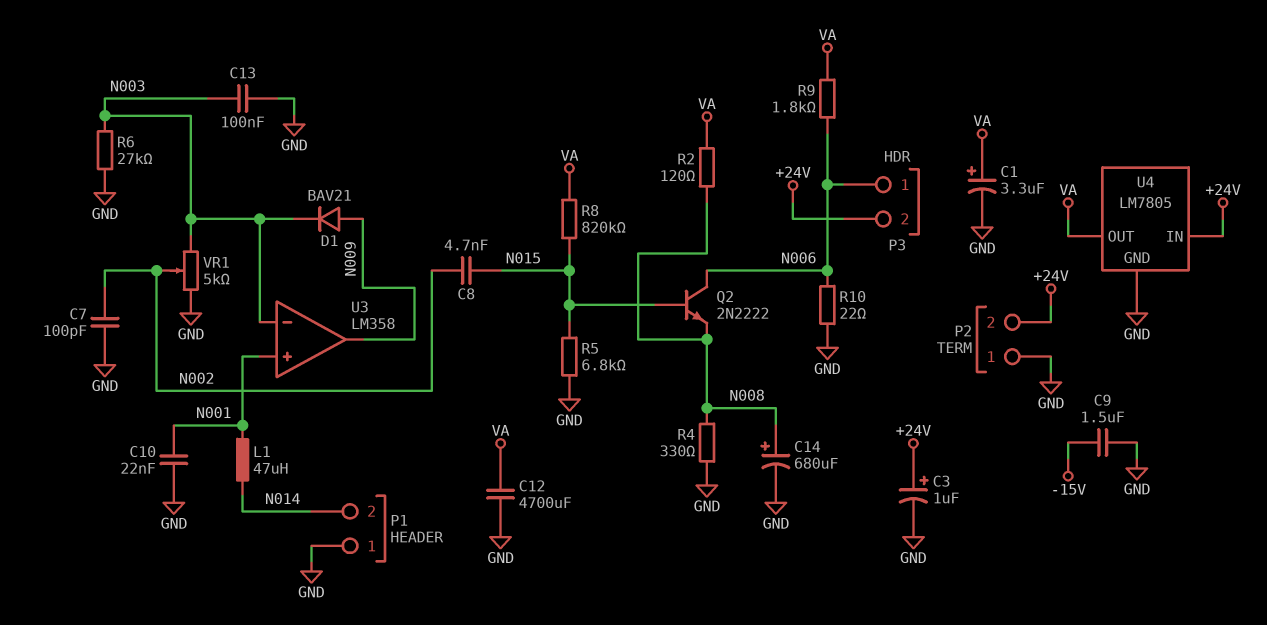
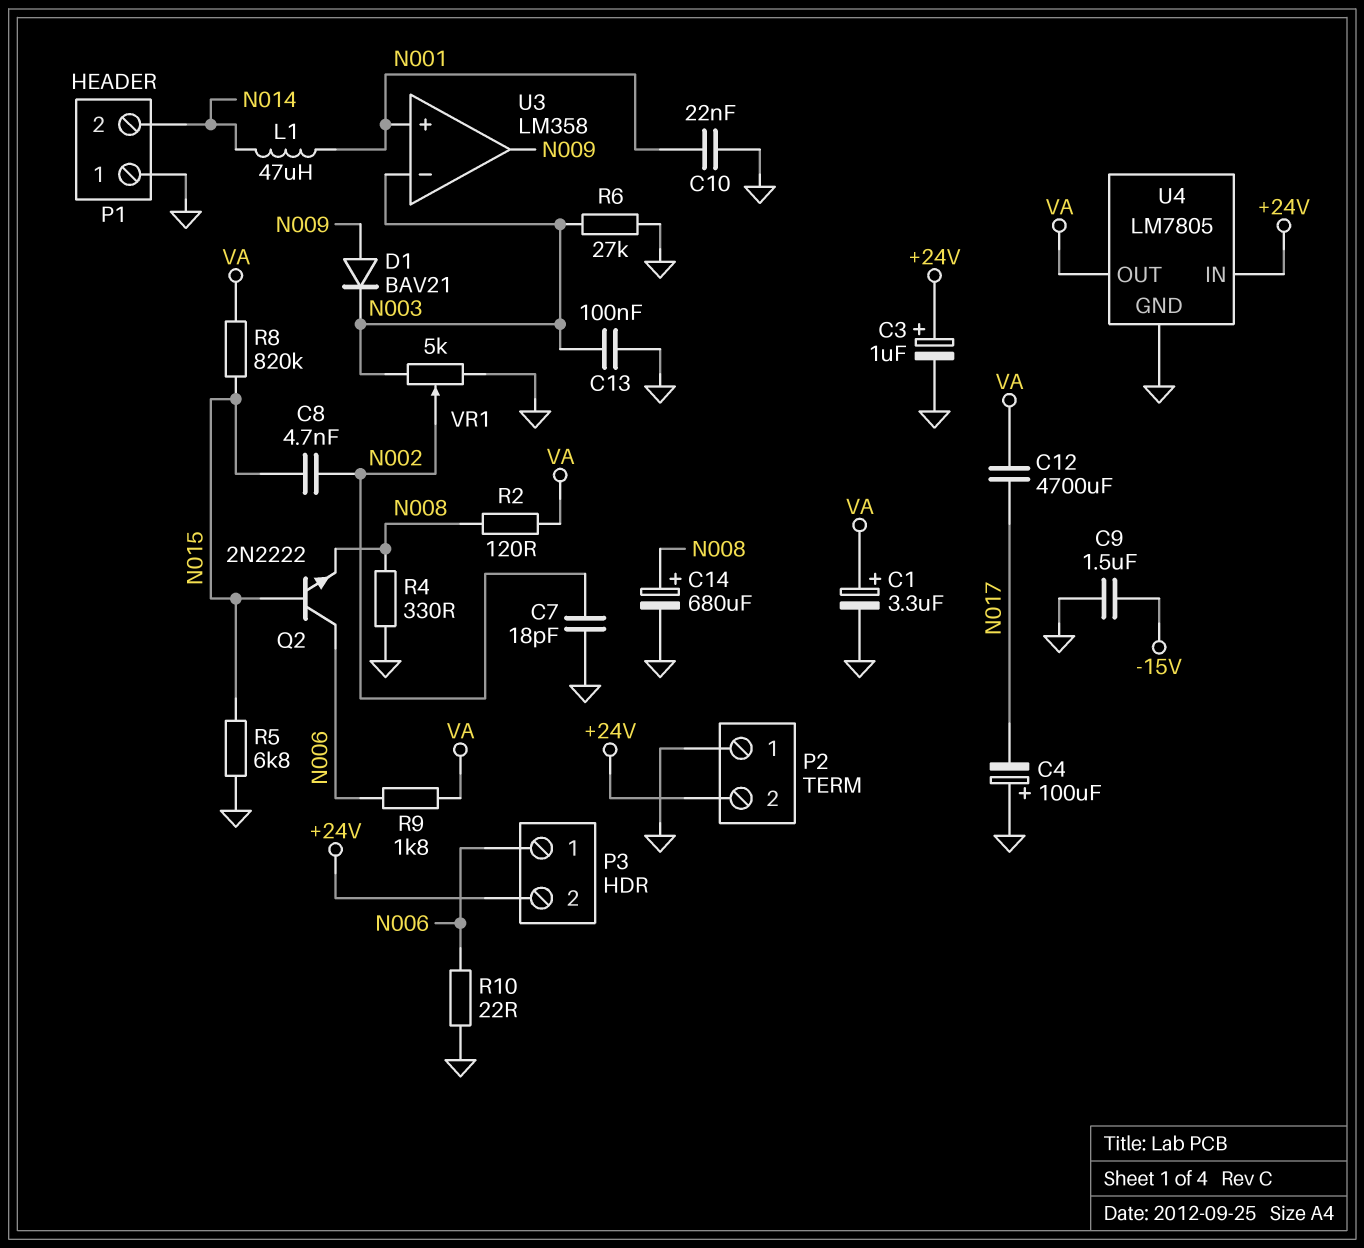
C4: none -> 100uF (plus GND, minus N017)
C7: 100pF (GND, N002) -> 18pF (GND, N002)
C12: 4700uF (GND, VA) -> 4700uF (N017, VA)

